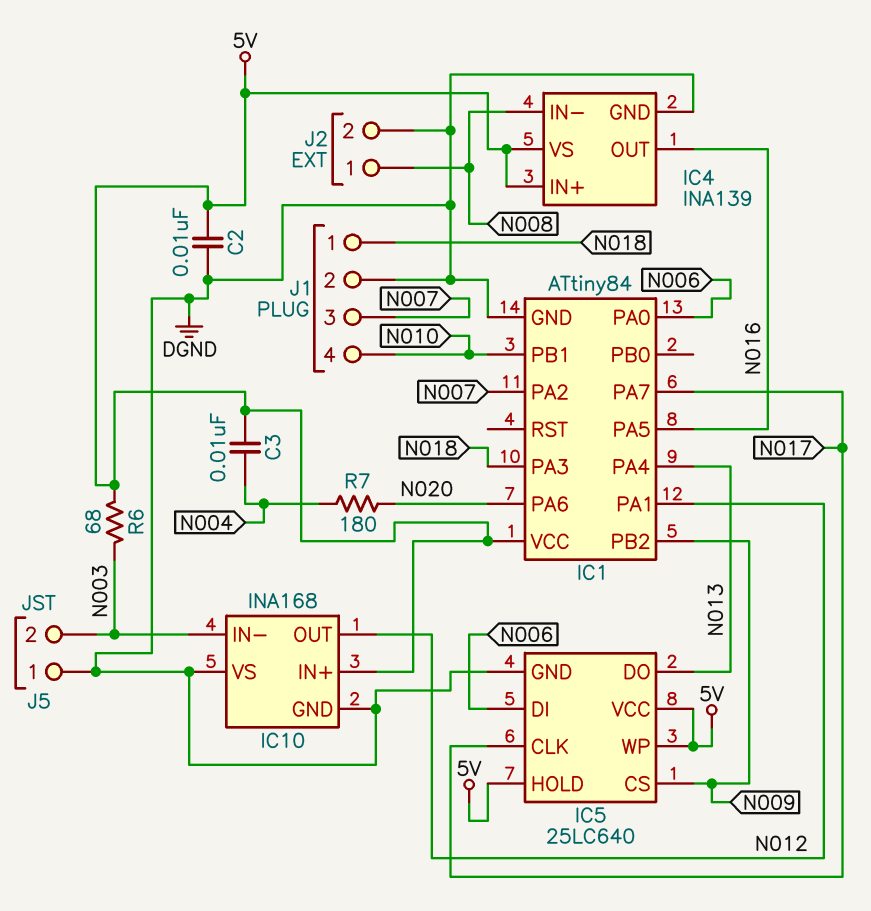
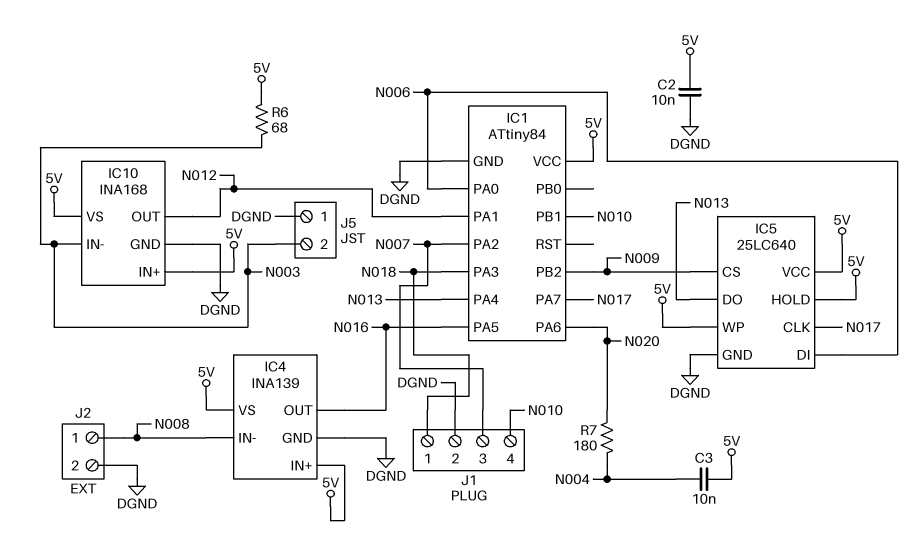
IC10 pin VS: DGND -> 5V

